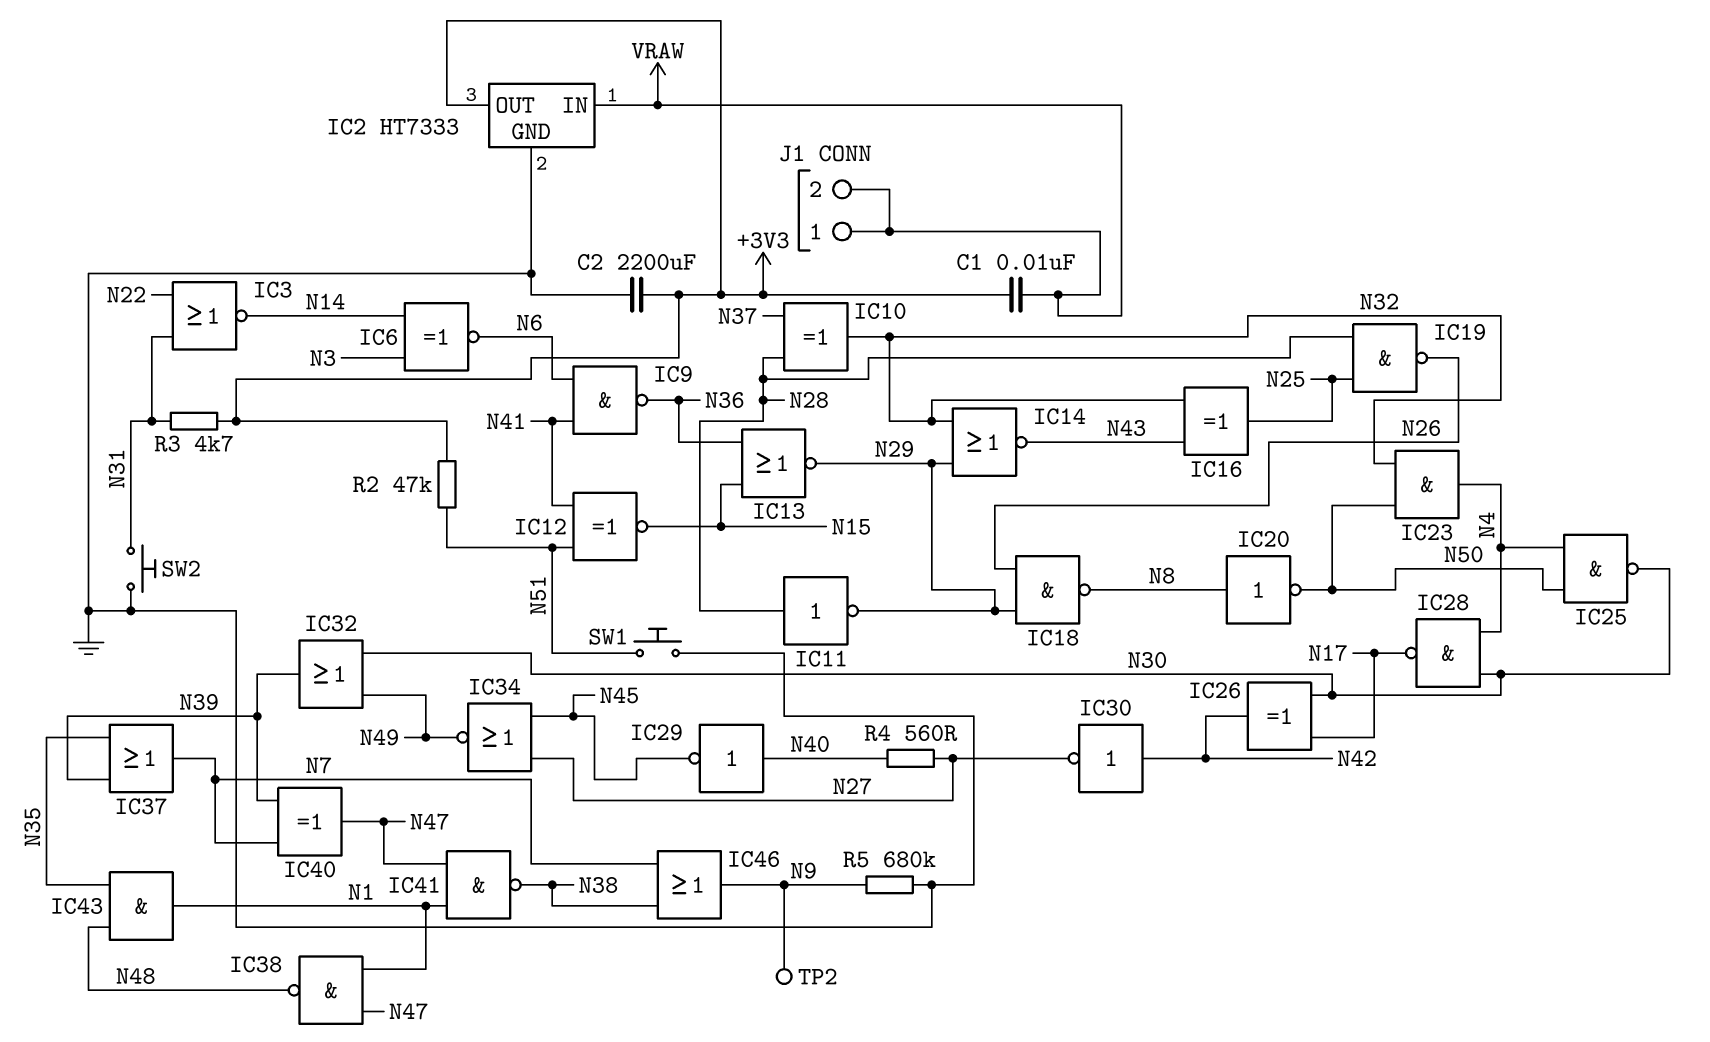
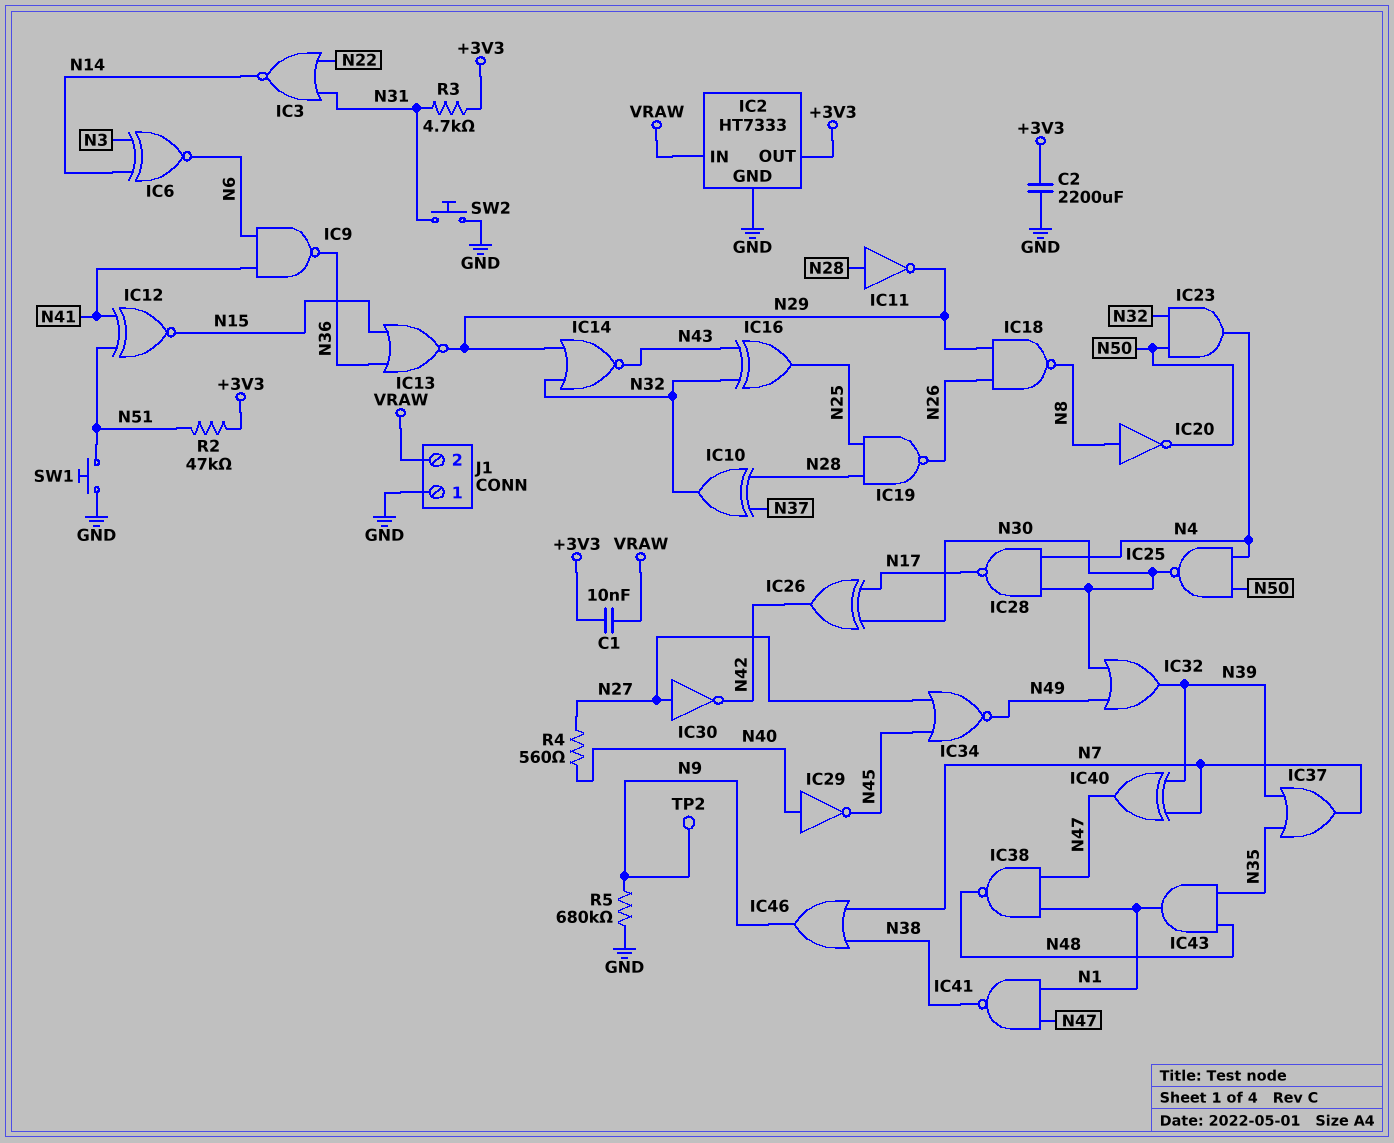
IC30: NOT (in N42, out N27) -> NOT (in N27, out N42)
J1 pin 1: VRAW -> GND

